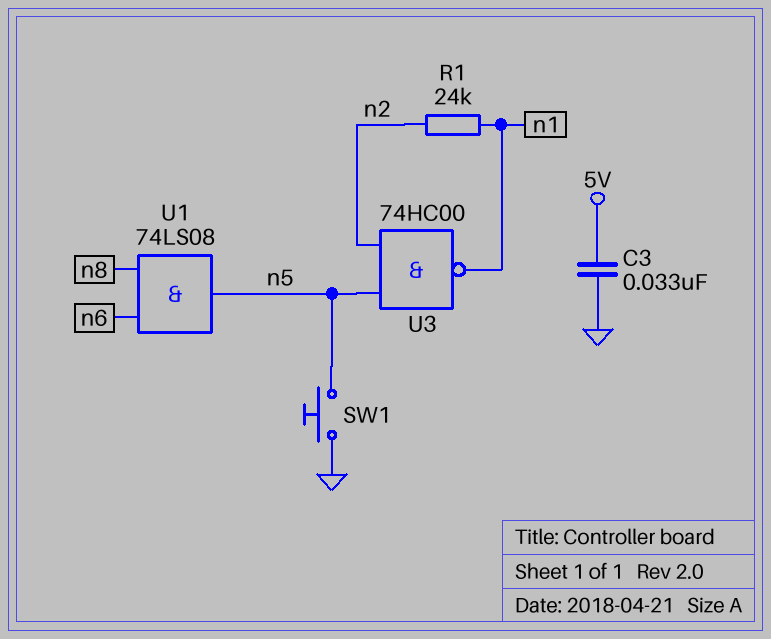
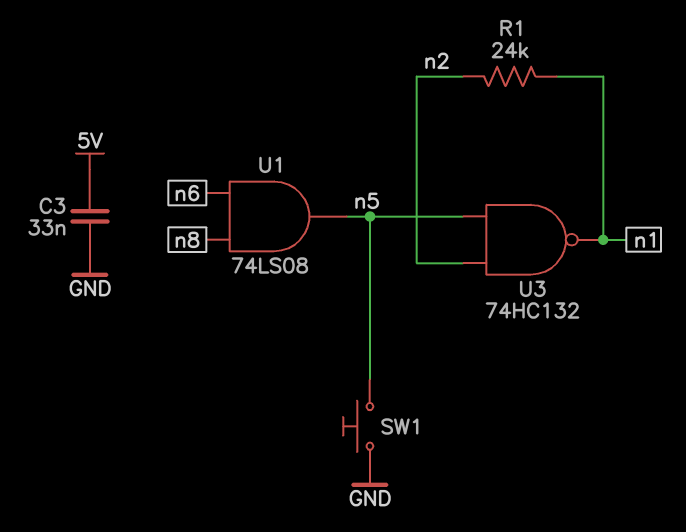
U3: NAND 74HC00 (in n2, in n5, out n1) -> NAND 74HC132 (in n2, in n5, out n1)

